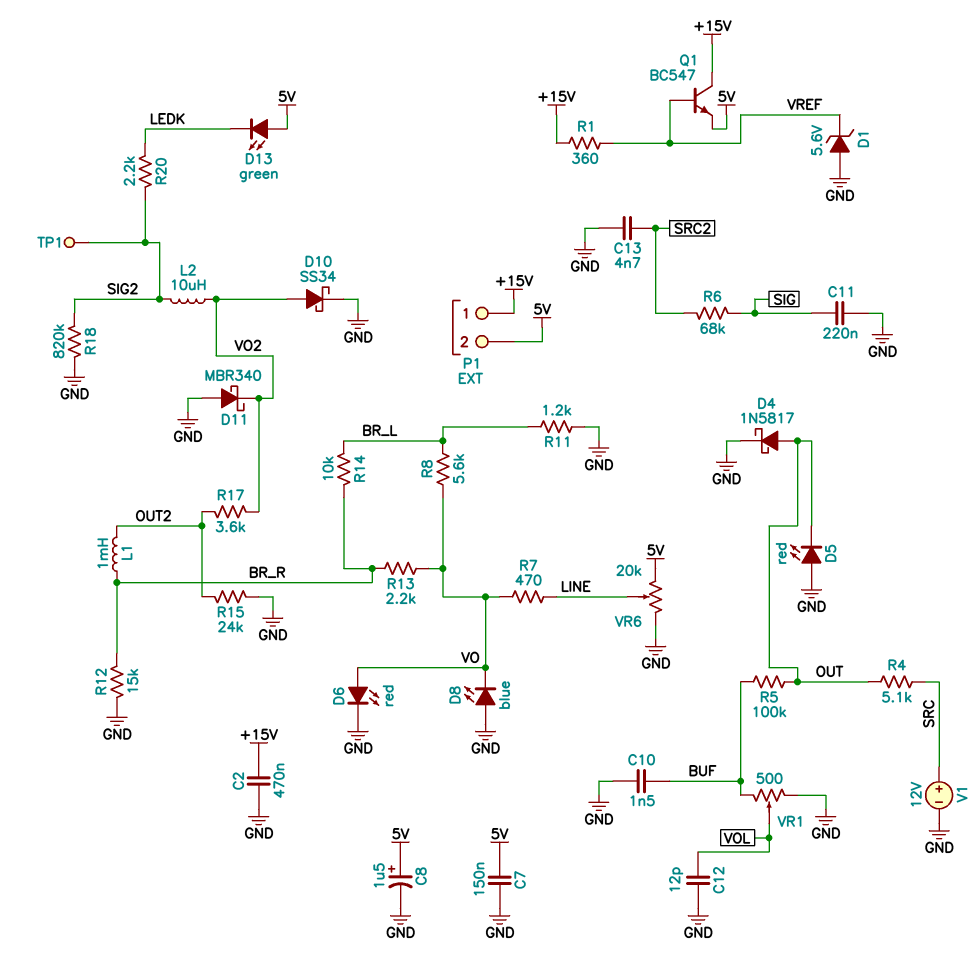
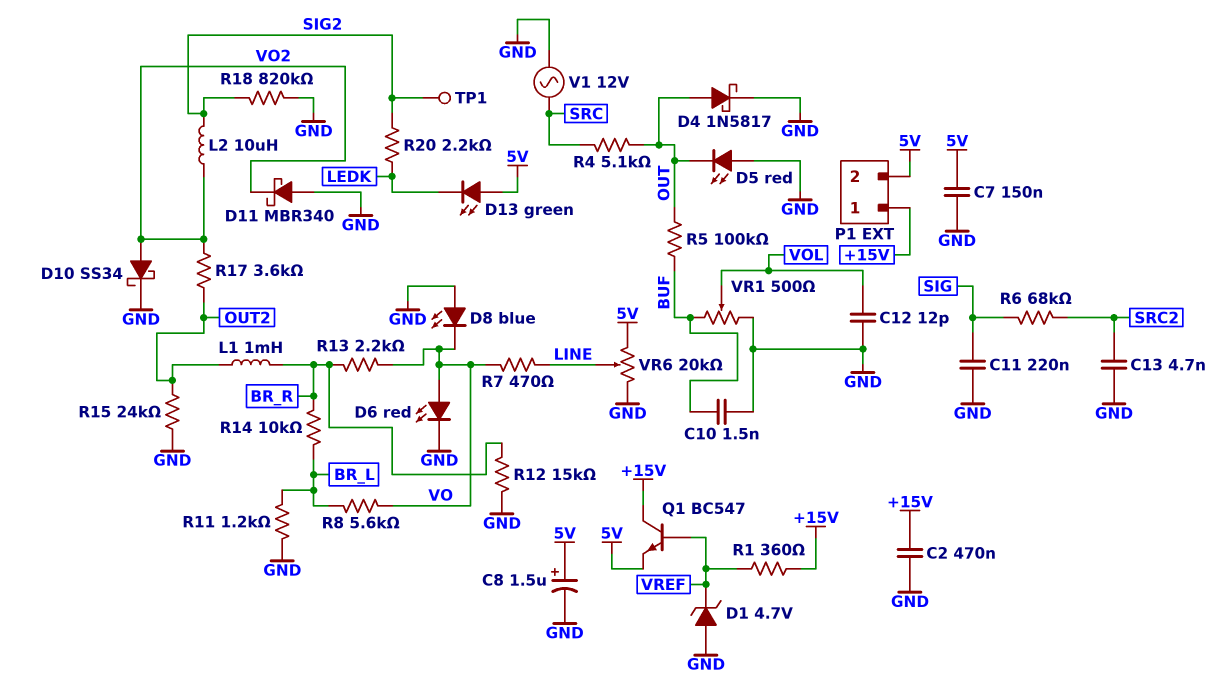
D1: zener 5.6V (A GND, K VREF) -> zener 4.7V (A GND, K VREF)
V1: 12V (plus SRC, minus GND) -> AC 12V (GND, SRC)

